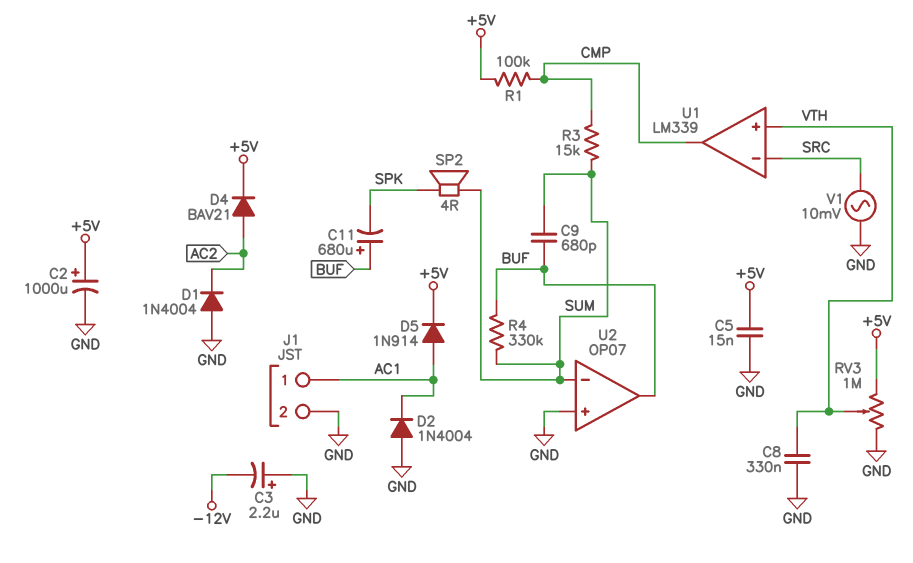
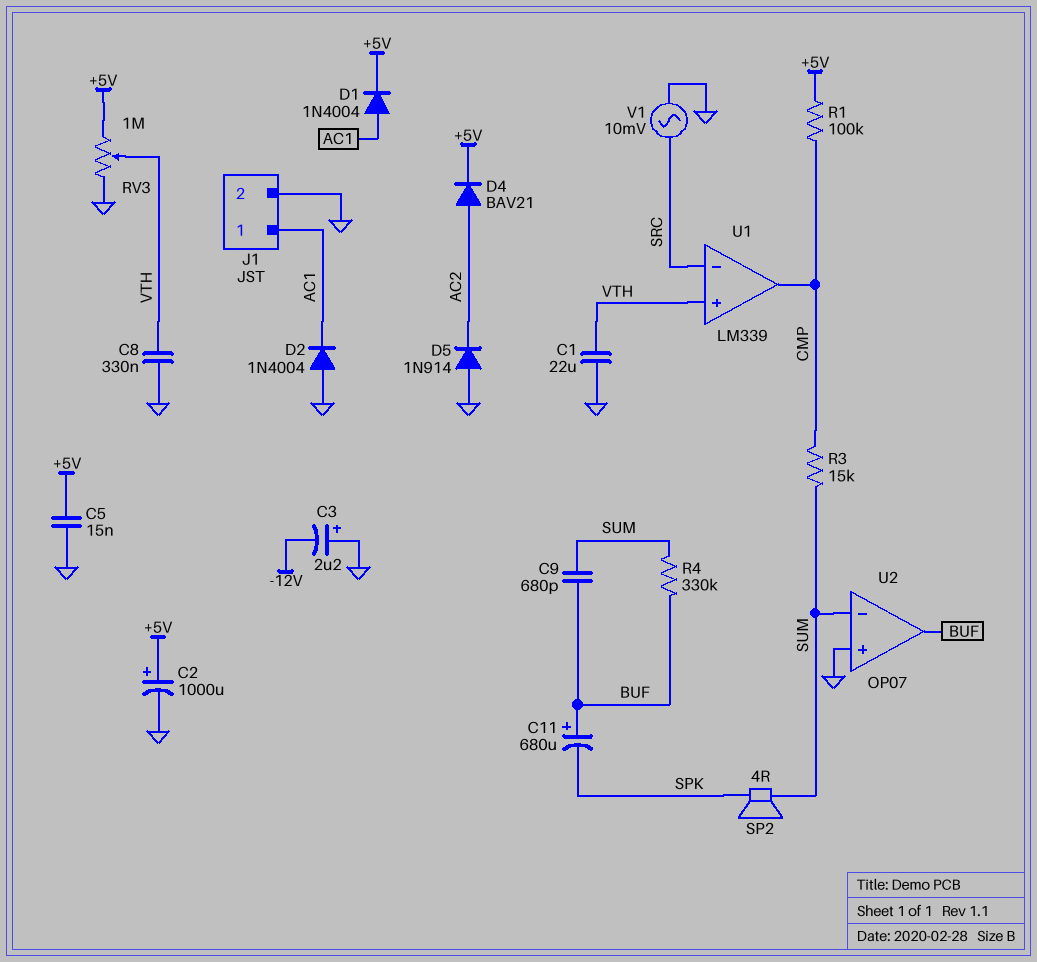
C1: none -> 22uF (GND, VTH)
D1: diode 1N4004 (A GND, K AC2) -> diode 1N4004 (A AC1, K +5V)
D5: diode 1N914 (A AC1, K +5V) -> diode 1N914 (A GND, K AC2)

